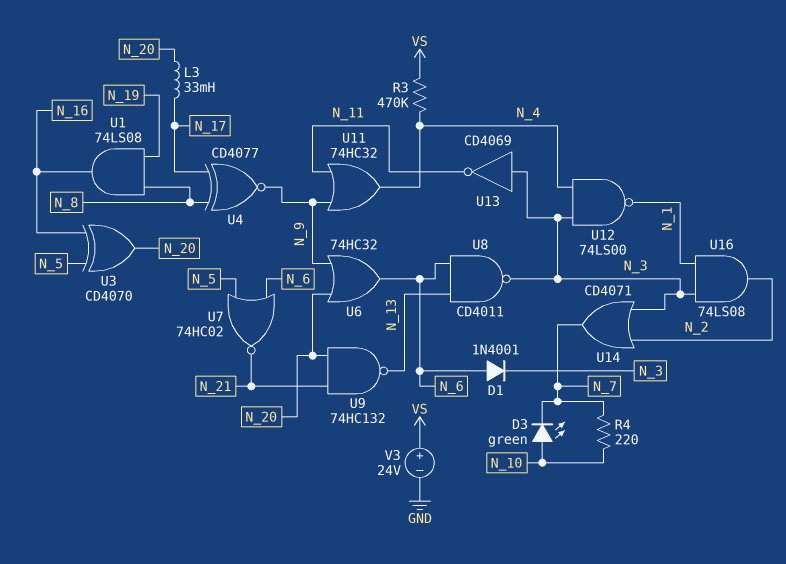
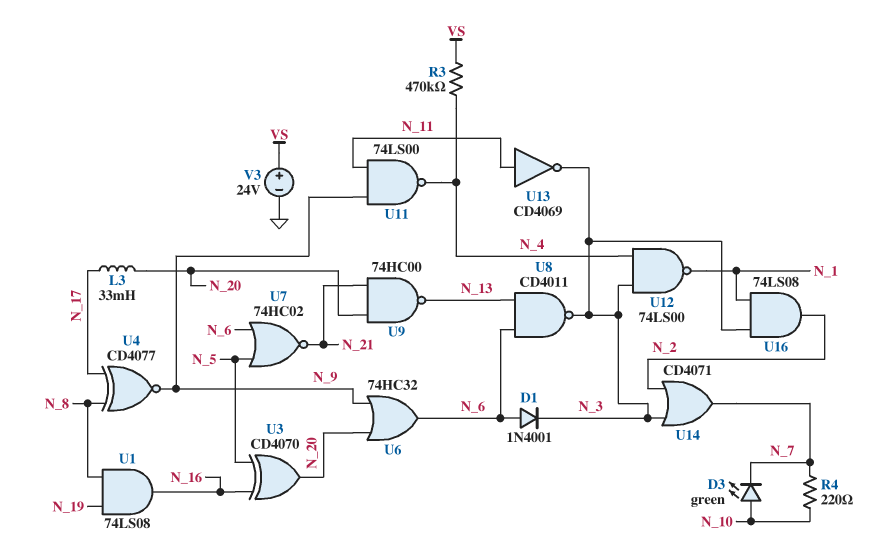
U9: NAND 74HC132 (in N_20, in N_21, out N_13) -> NAND 74HC00 (in N_20, in N_21, out N_13)
U11: OR 74HC32 (in N_9, in N_11, out N_4) -> NAND 74LS00 (in N_9, in N_11, out N_4)
U13: NOT CD4069 (in N_3, out N_11) -> NOT CD4069 (in N_11, out N_3)

